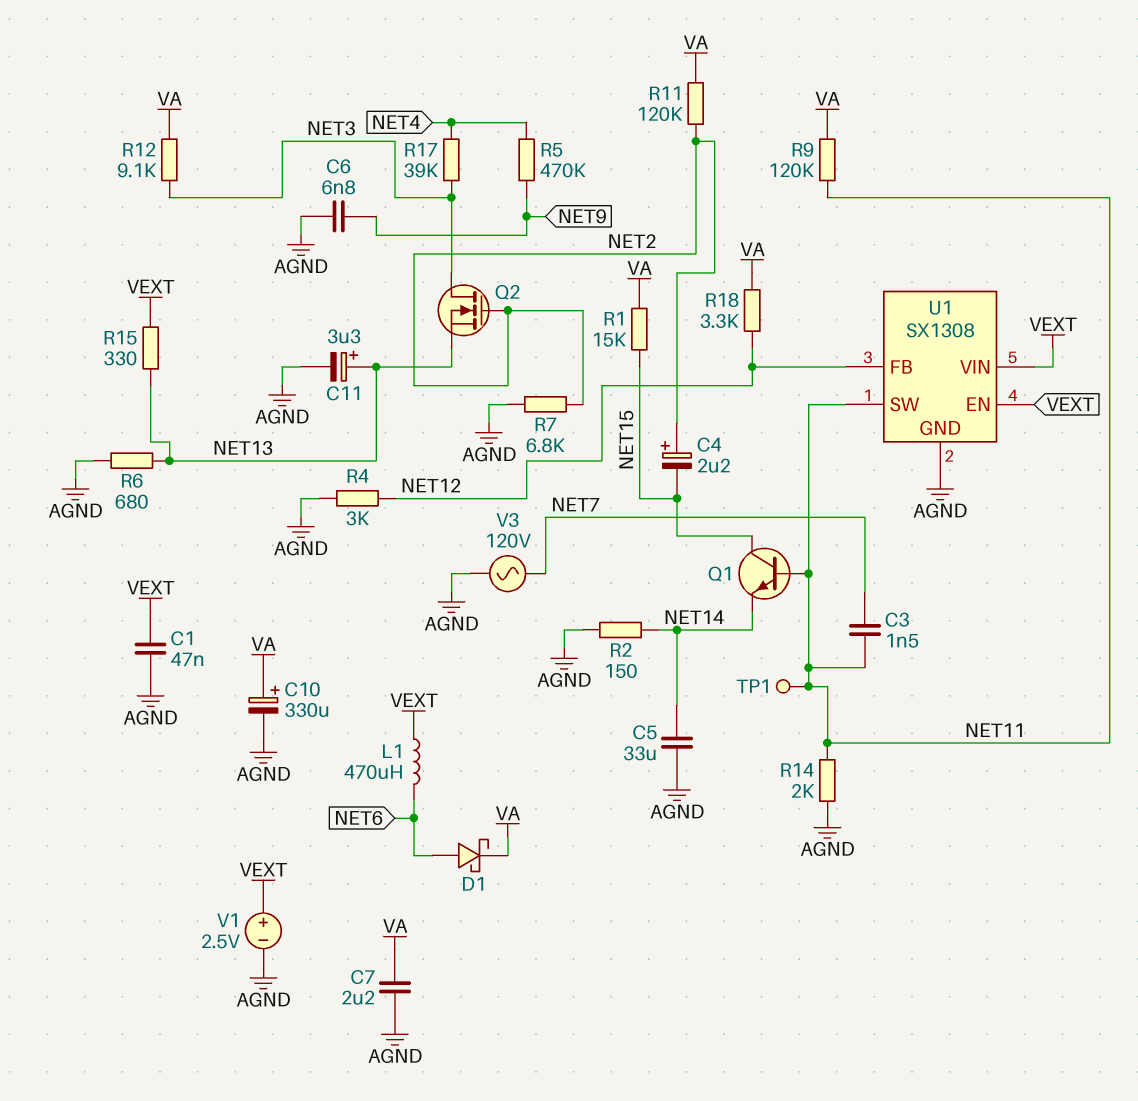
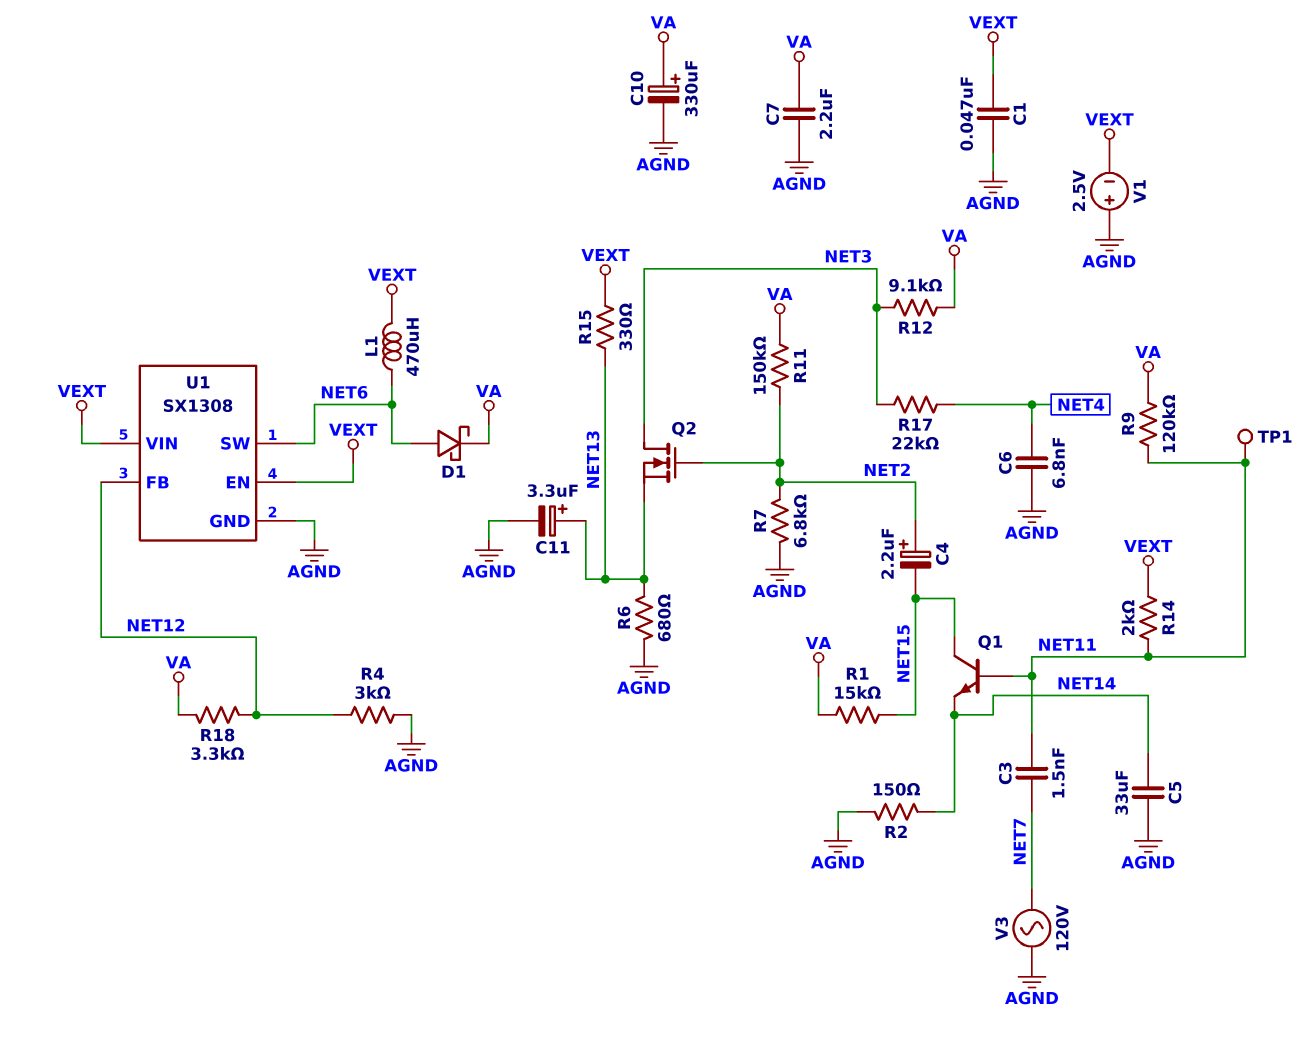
C6: 6.8nF (AGND, NET9) -> 6.8nF (AGND, NET4)
R5: 470k (NET4, NET9) -> none
R11: 120k (NET2, VA) -> 150k (NET2, VA)
R14: 2k (AGND, NET11) -> 2k (NET11, VEXT)
R17: 39k (NET3, NET4) -> 22k (NET3, NET4)
U1 pin SW: NET11 -> NET6
V1: 2.5V (plus VEXT, minus AGND) -> 2.5V (plus AGND, minus VEXT)

